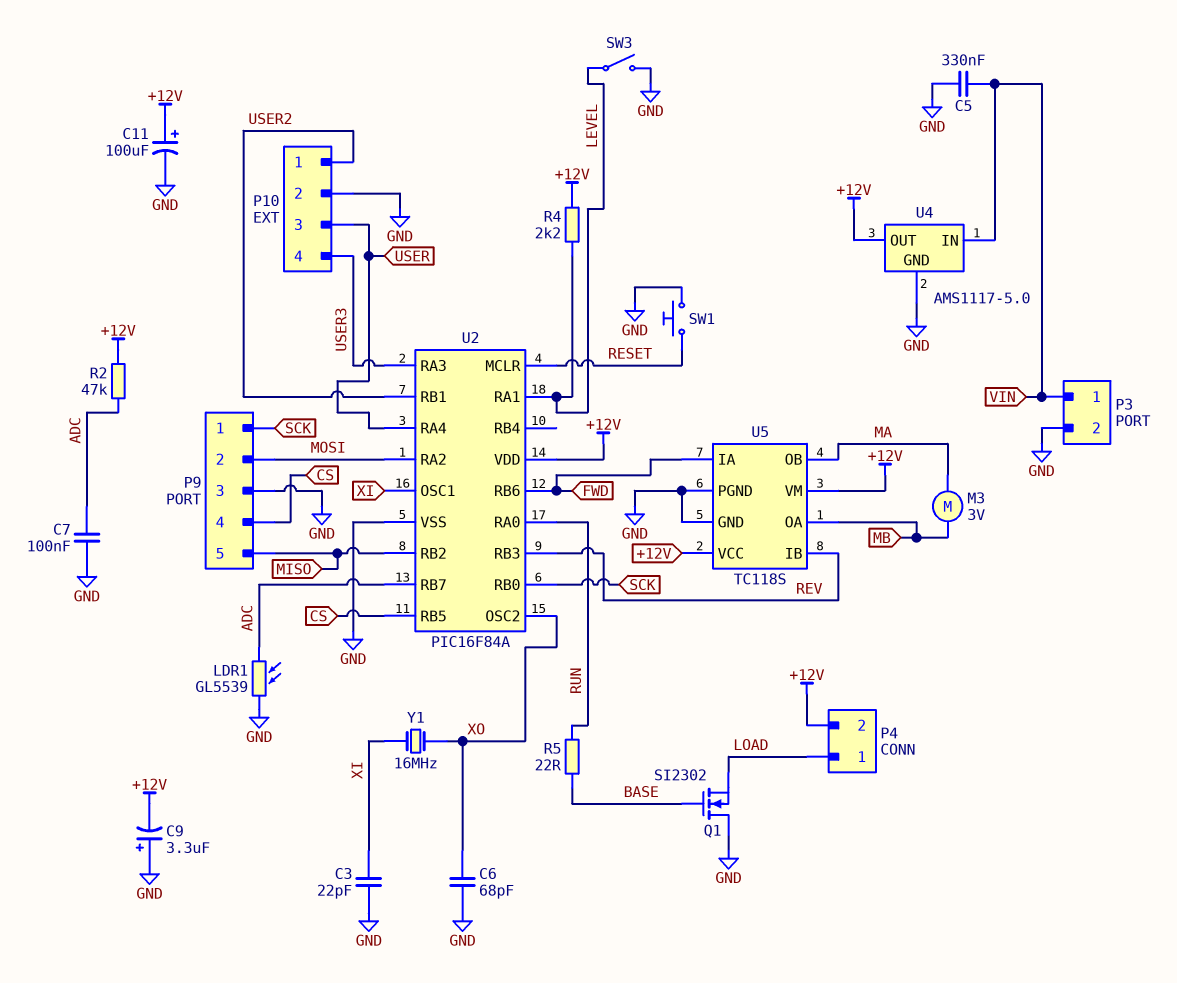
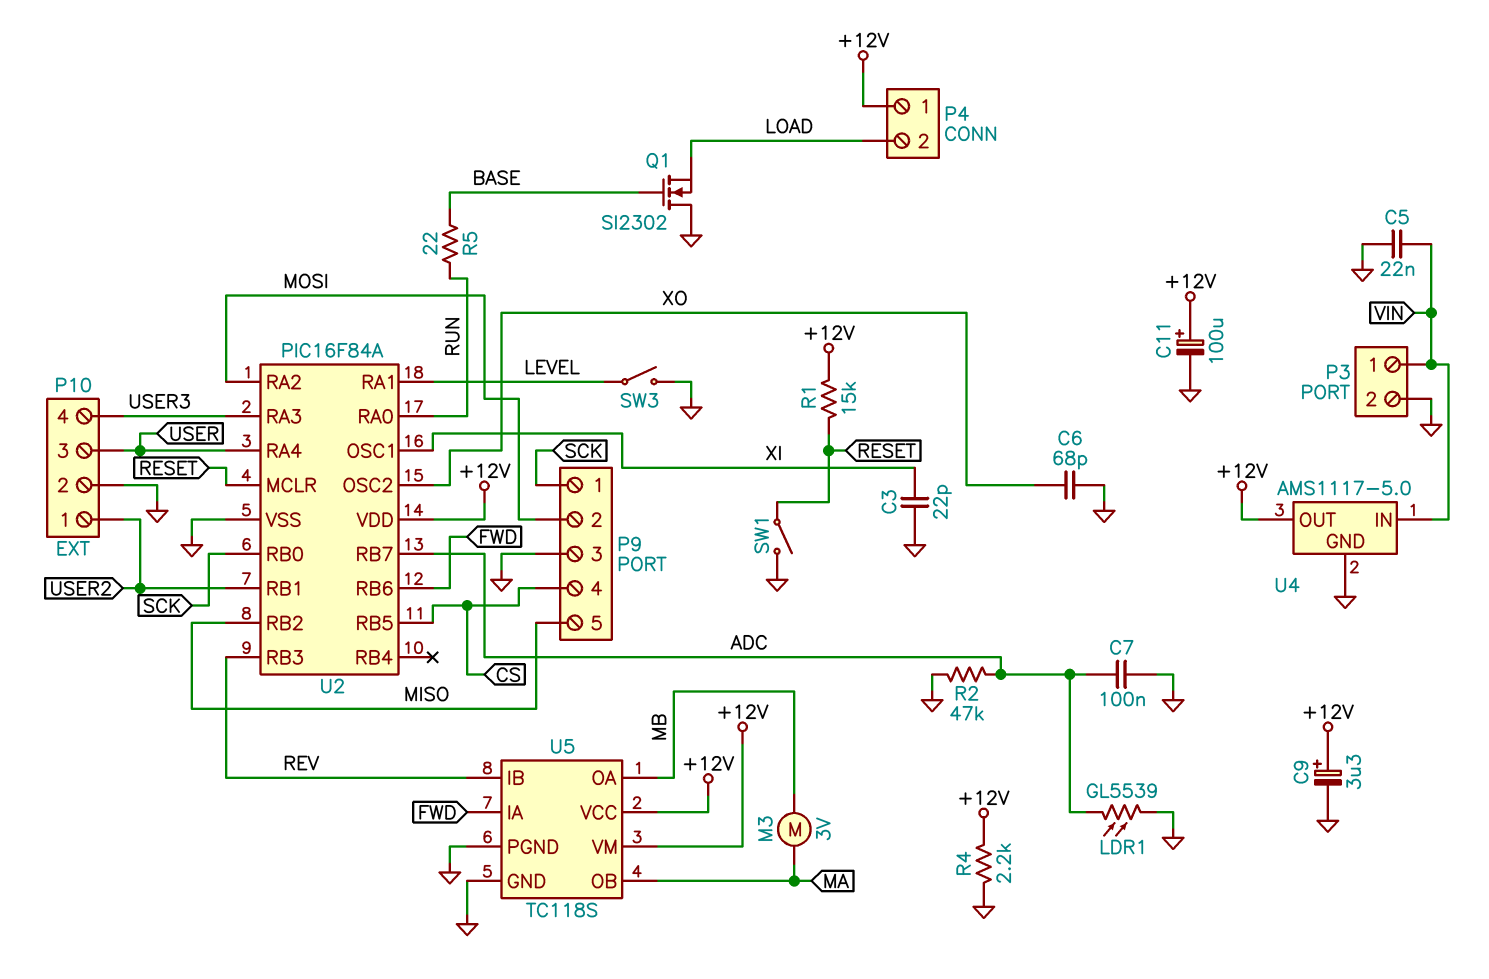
C5: 330nF (GND, VIN) -> 22nF (GND, VIN)
C9: 3.3uF (plus GND, minus +12V) -> 3.3uF (plus +12V, minus GND)
P4 pin 1: LOAD -> +12V
P4 pin 2: +12V -> LOAD
R1: none -> 15k (+12V, RESET)
R2: 47k (+12V, ADC) -> 47k (ADC, GND)
R4: 2.2k (+12V, LEVEL) -> 2.2k (+12V, GND)
SW1: button (GND, RESET) -> switch (GND, RESET)
Y1: 16MHz (XI, XO) -> none

